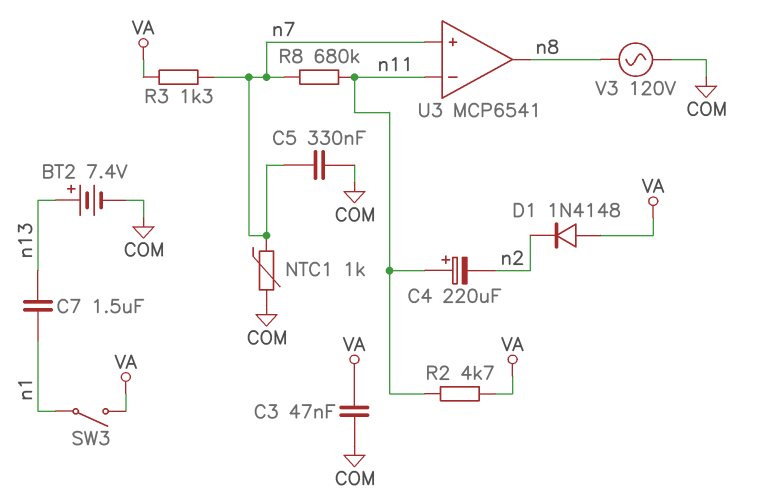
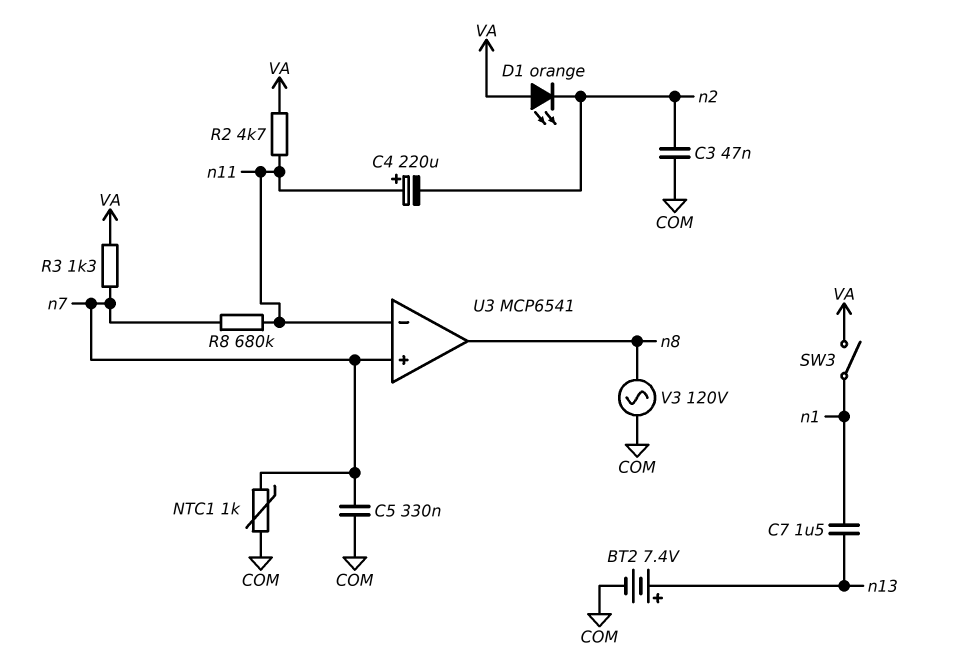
C3: 47nF (COM, VA) -> 47nF (COM, n2)
D1: diode 1N4148 (A VA, K n2) -> LED orange (A VA, K n2)

